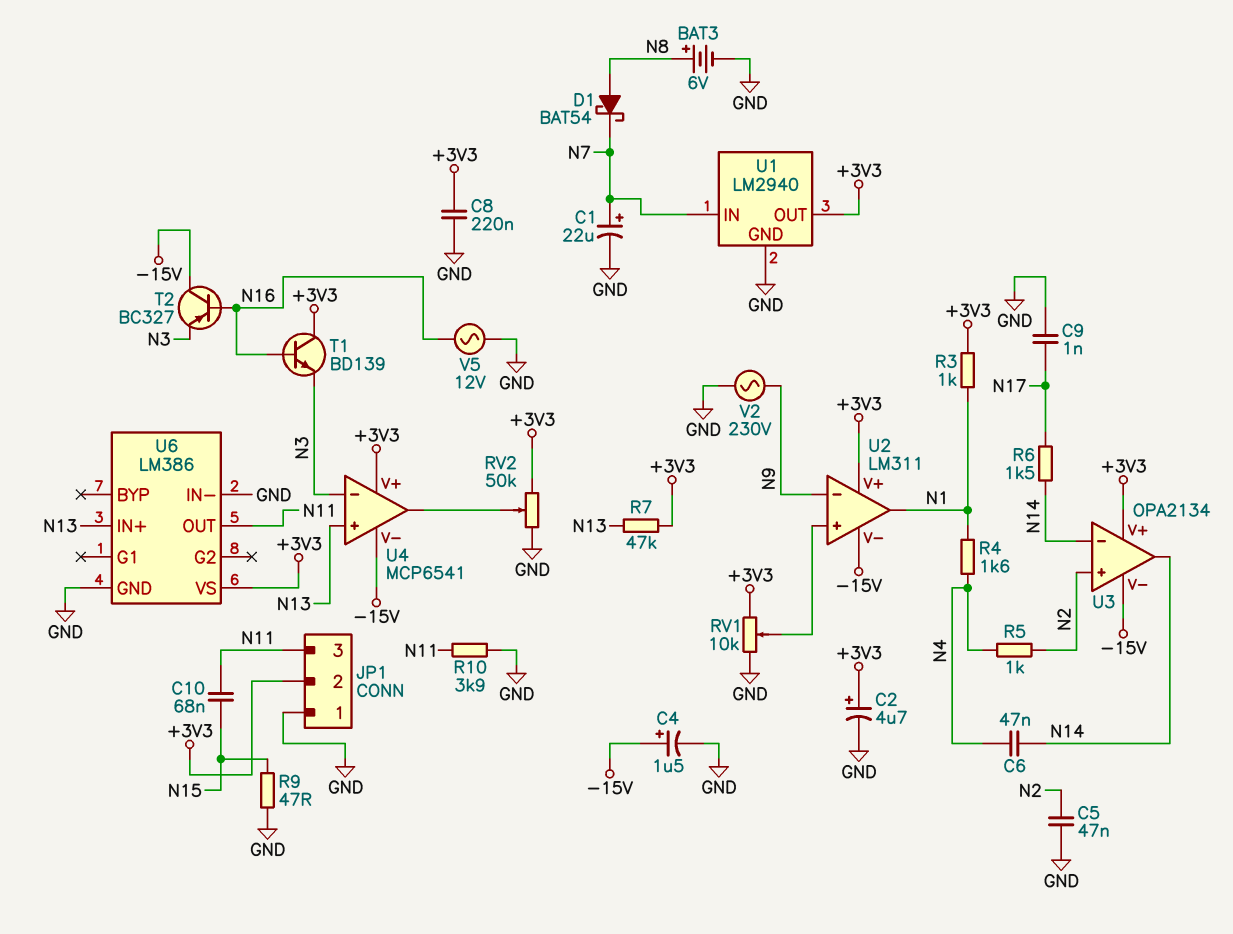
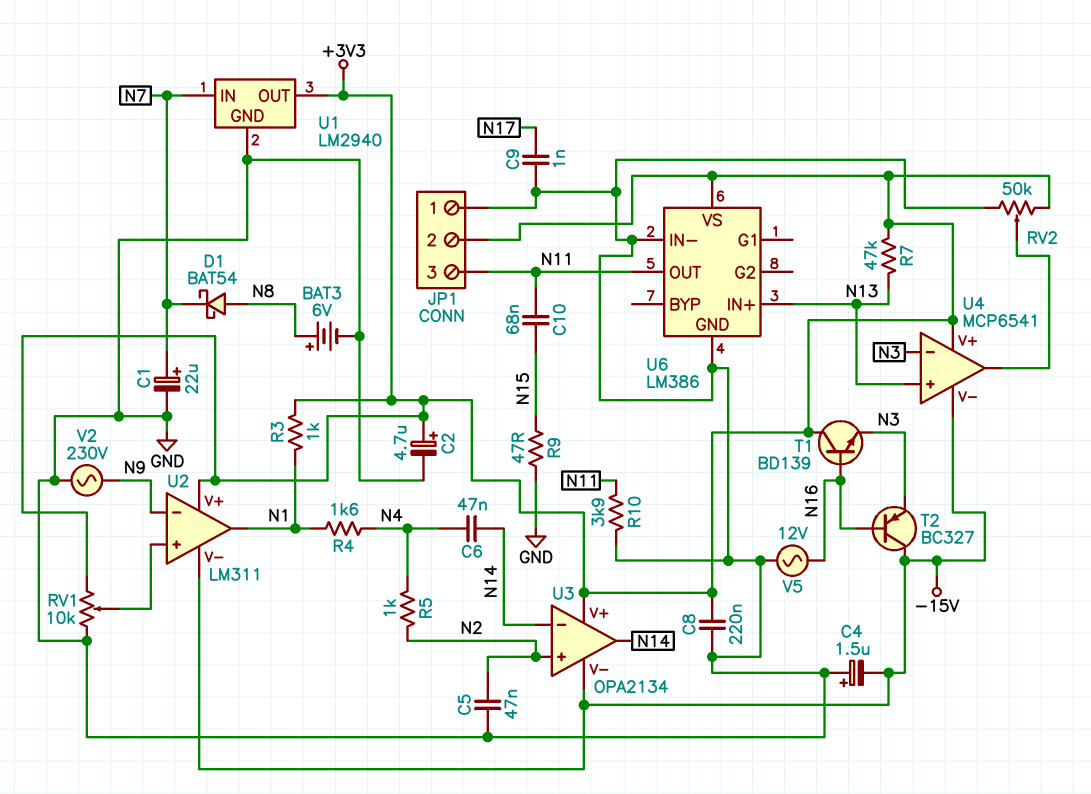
C4: 1.5uF (plus -15V, minus GND) -> 1.5uF (plus GND, minus -15V)
R6: 1.5k (N14, N17) -> none

